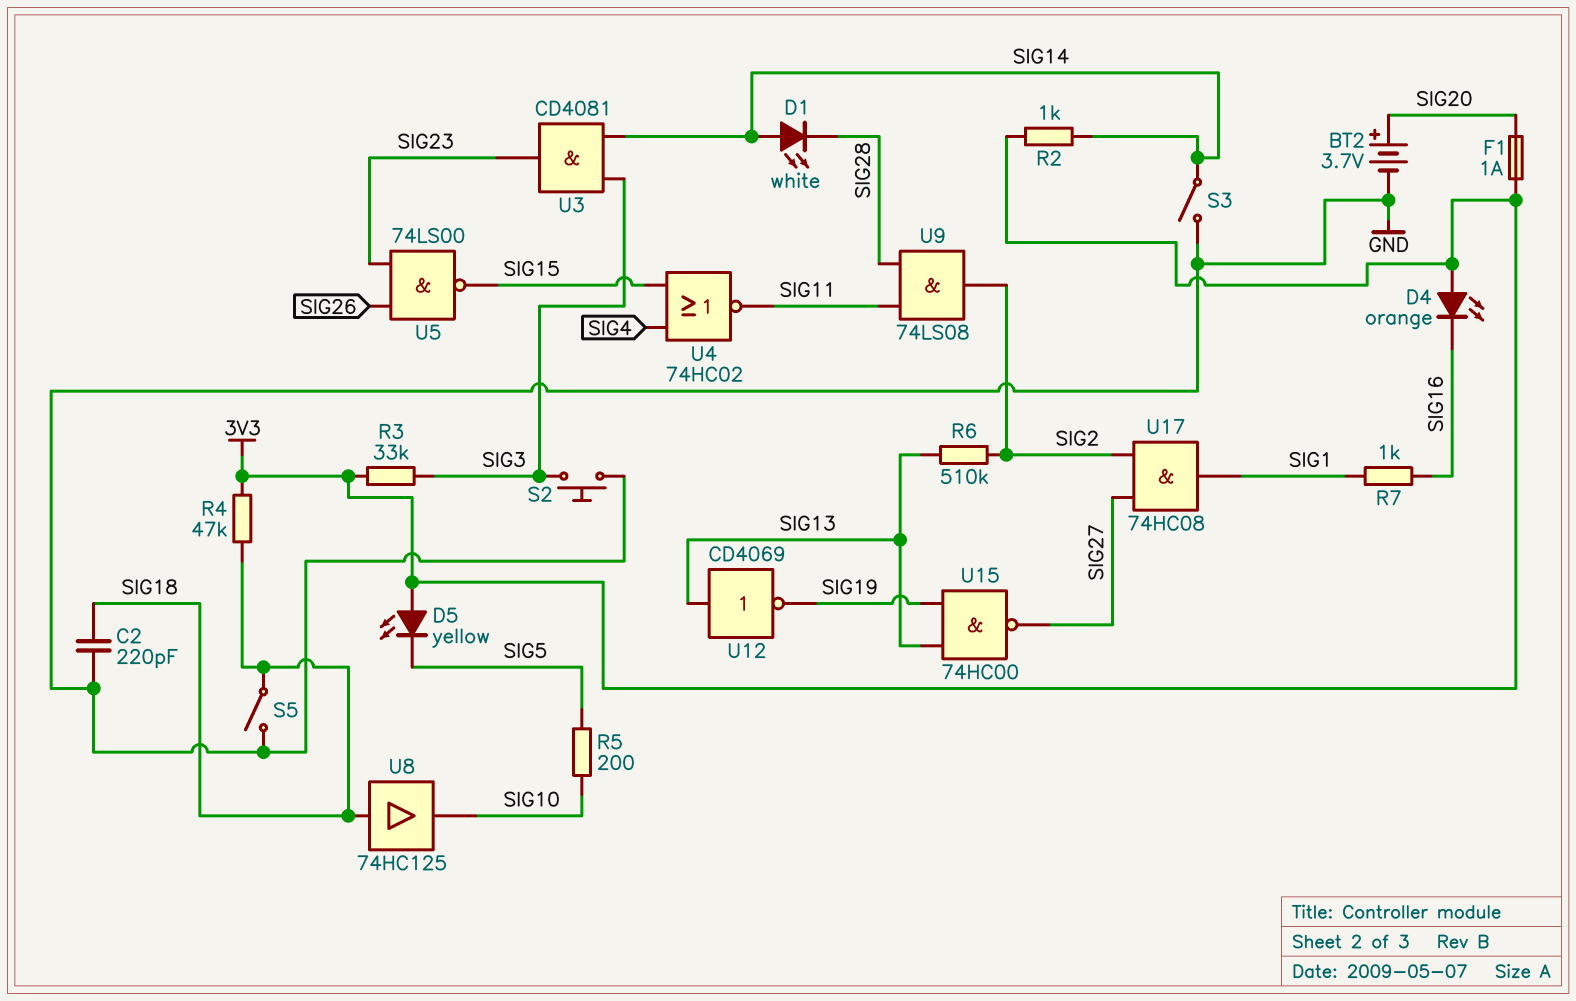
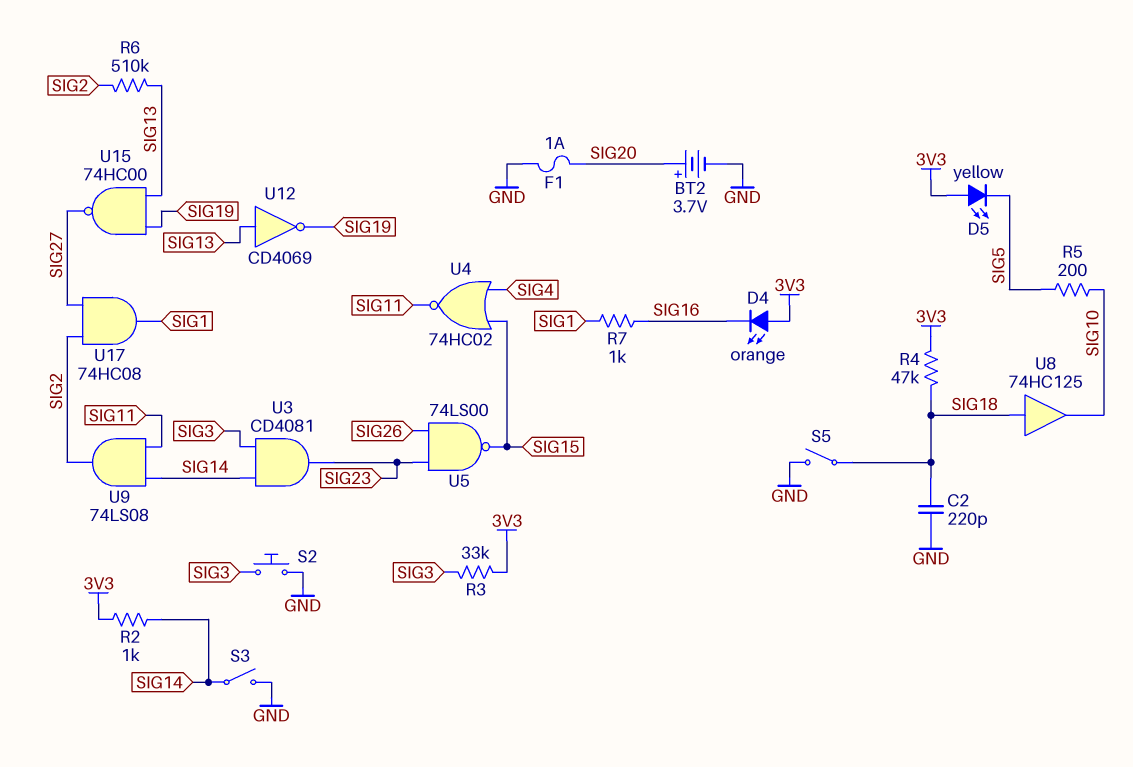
D1: LED white (A SIG14, K SIG28) -> none
F1: 1A (3V3, SIG20) -> 1A (GND, SIG20)
U9: AND 74LS08 (in SIG11, in SIG28, out SIG2) -> AND 74LS08 (in SIG11, in SIG14, out SIG2)

